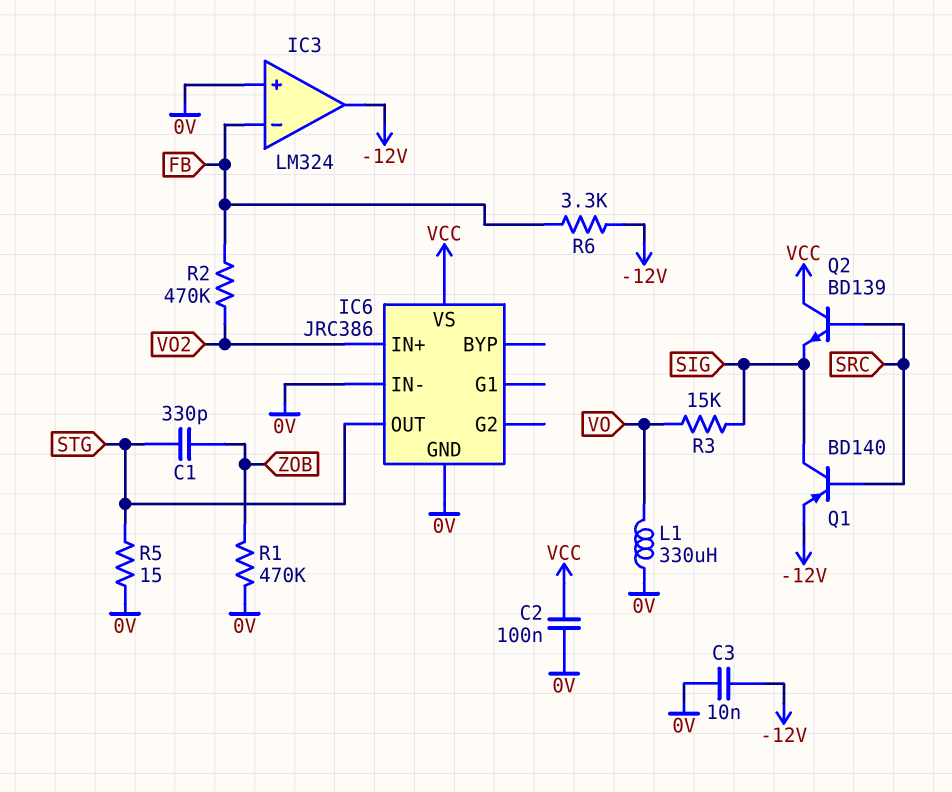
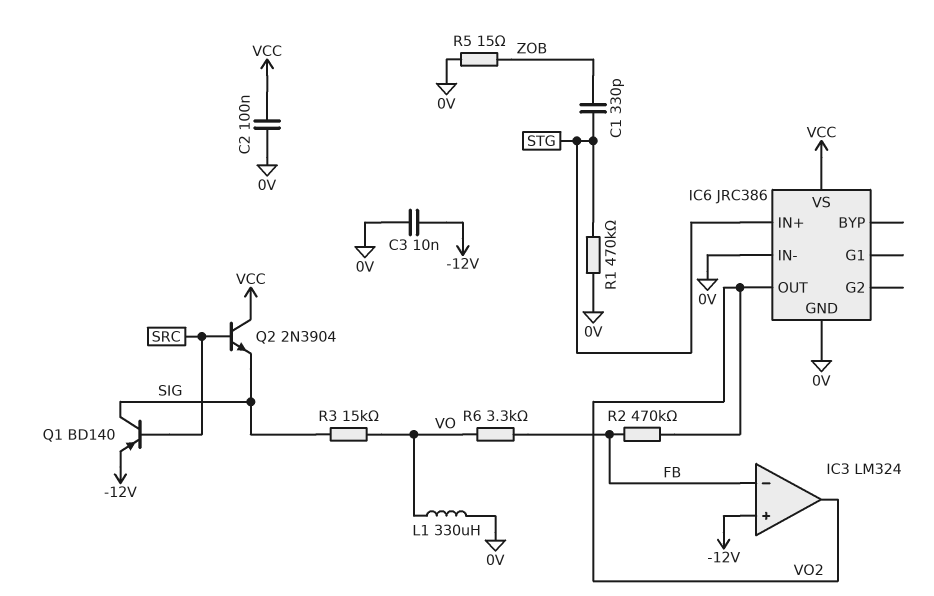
IC3 pin in+: 0V -> -12V
IC3 pin out: -12V -> VO2
IC6 pin IN+: VO2 -> STG
IC6 pin OUT: STG -> VO2
Q2: NPN BD139 (B SRC, C VCC, E SIG) -> NPN 2N3904 (B SRC, C VCC, E SIG)
R1: 470k (0V, ZOB) -> 470k (0V, STG)
R5: 15 (0V, STG) -> 15 (0V, ZOB)
R6: 3.3k (-12V, FB) -> 3.3k (FB, VO)

